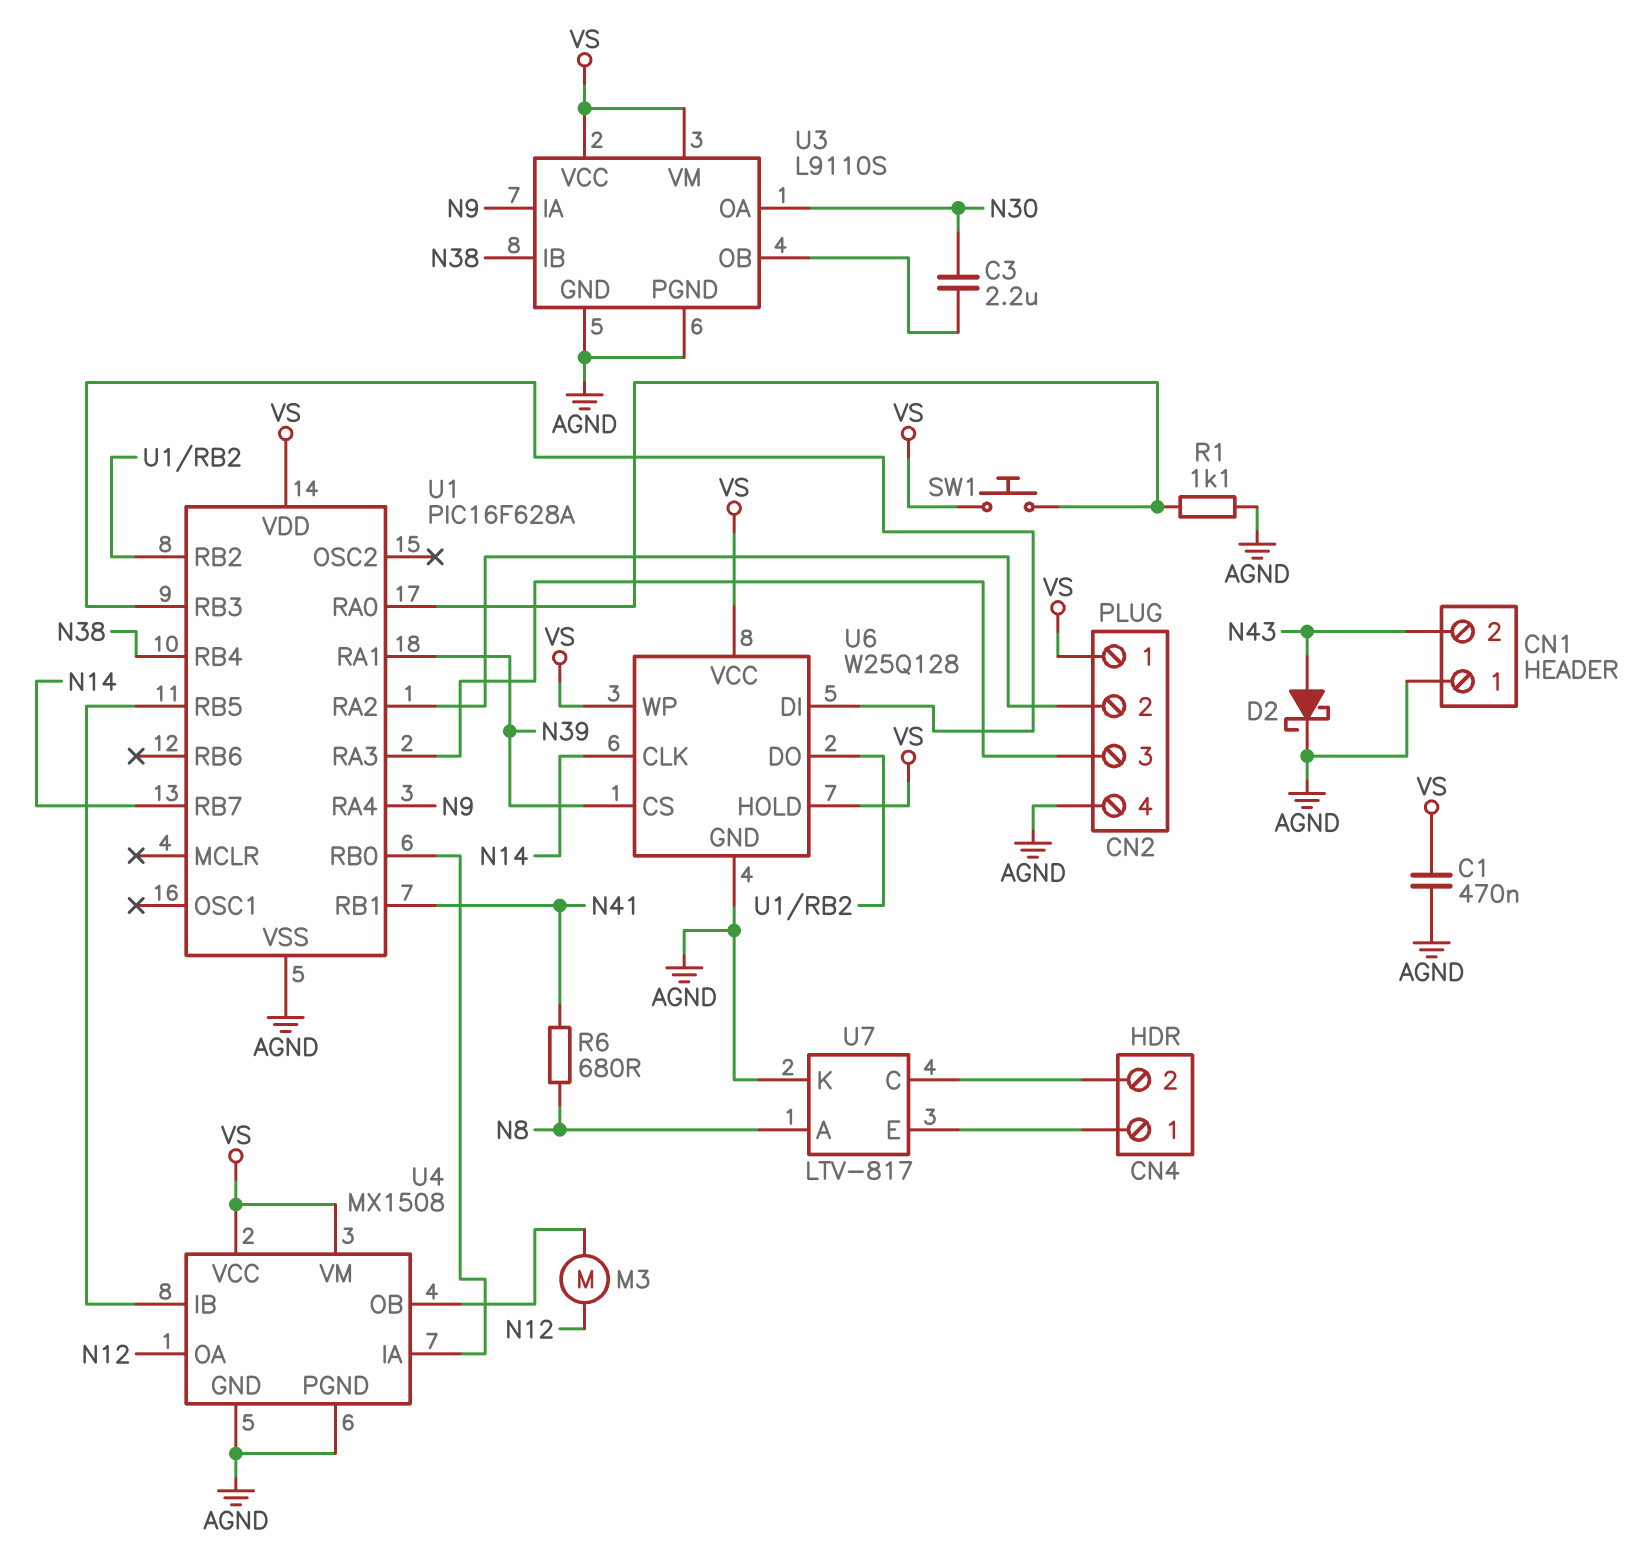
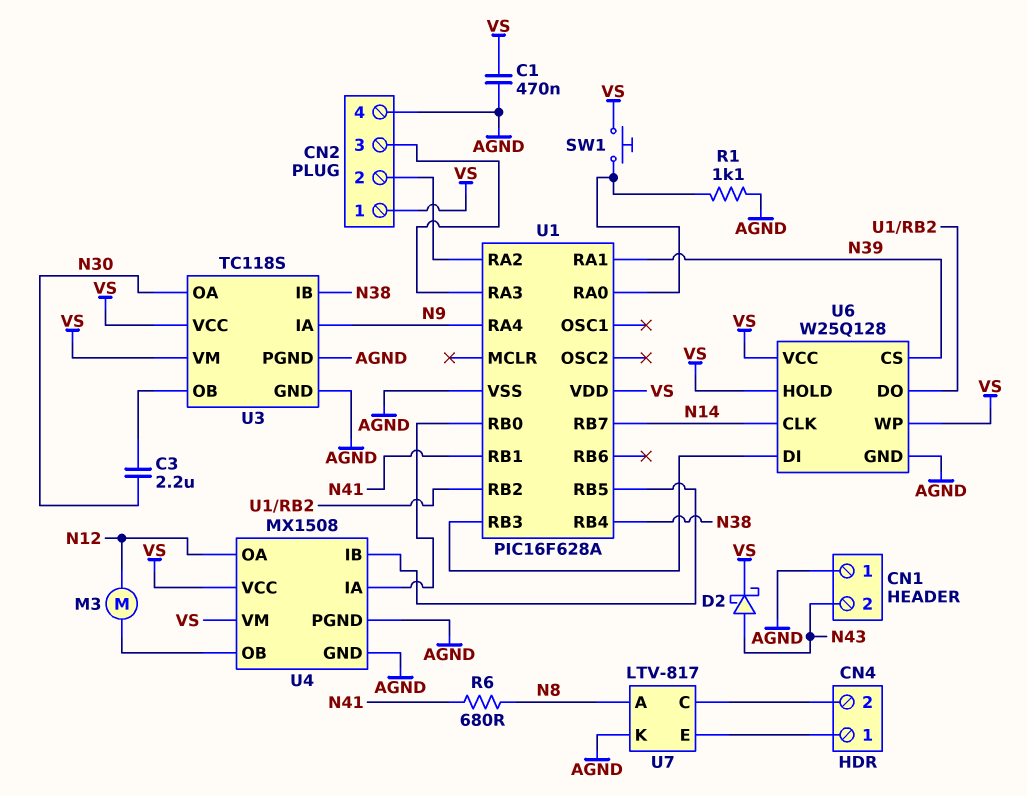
D2: schottky (A N43, K AGND) -> schottky (A N43, K VS)
U3: L9110S -> TC118S

